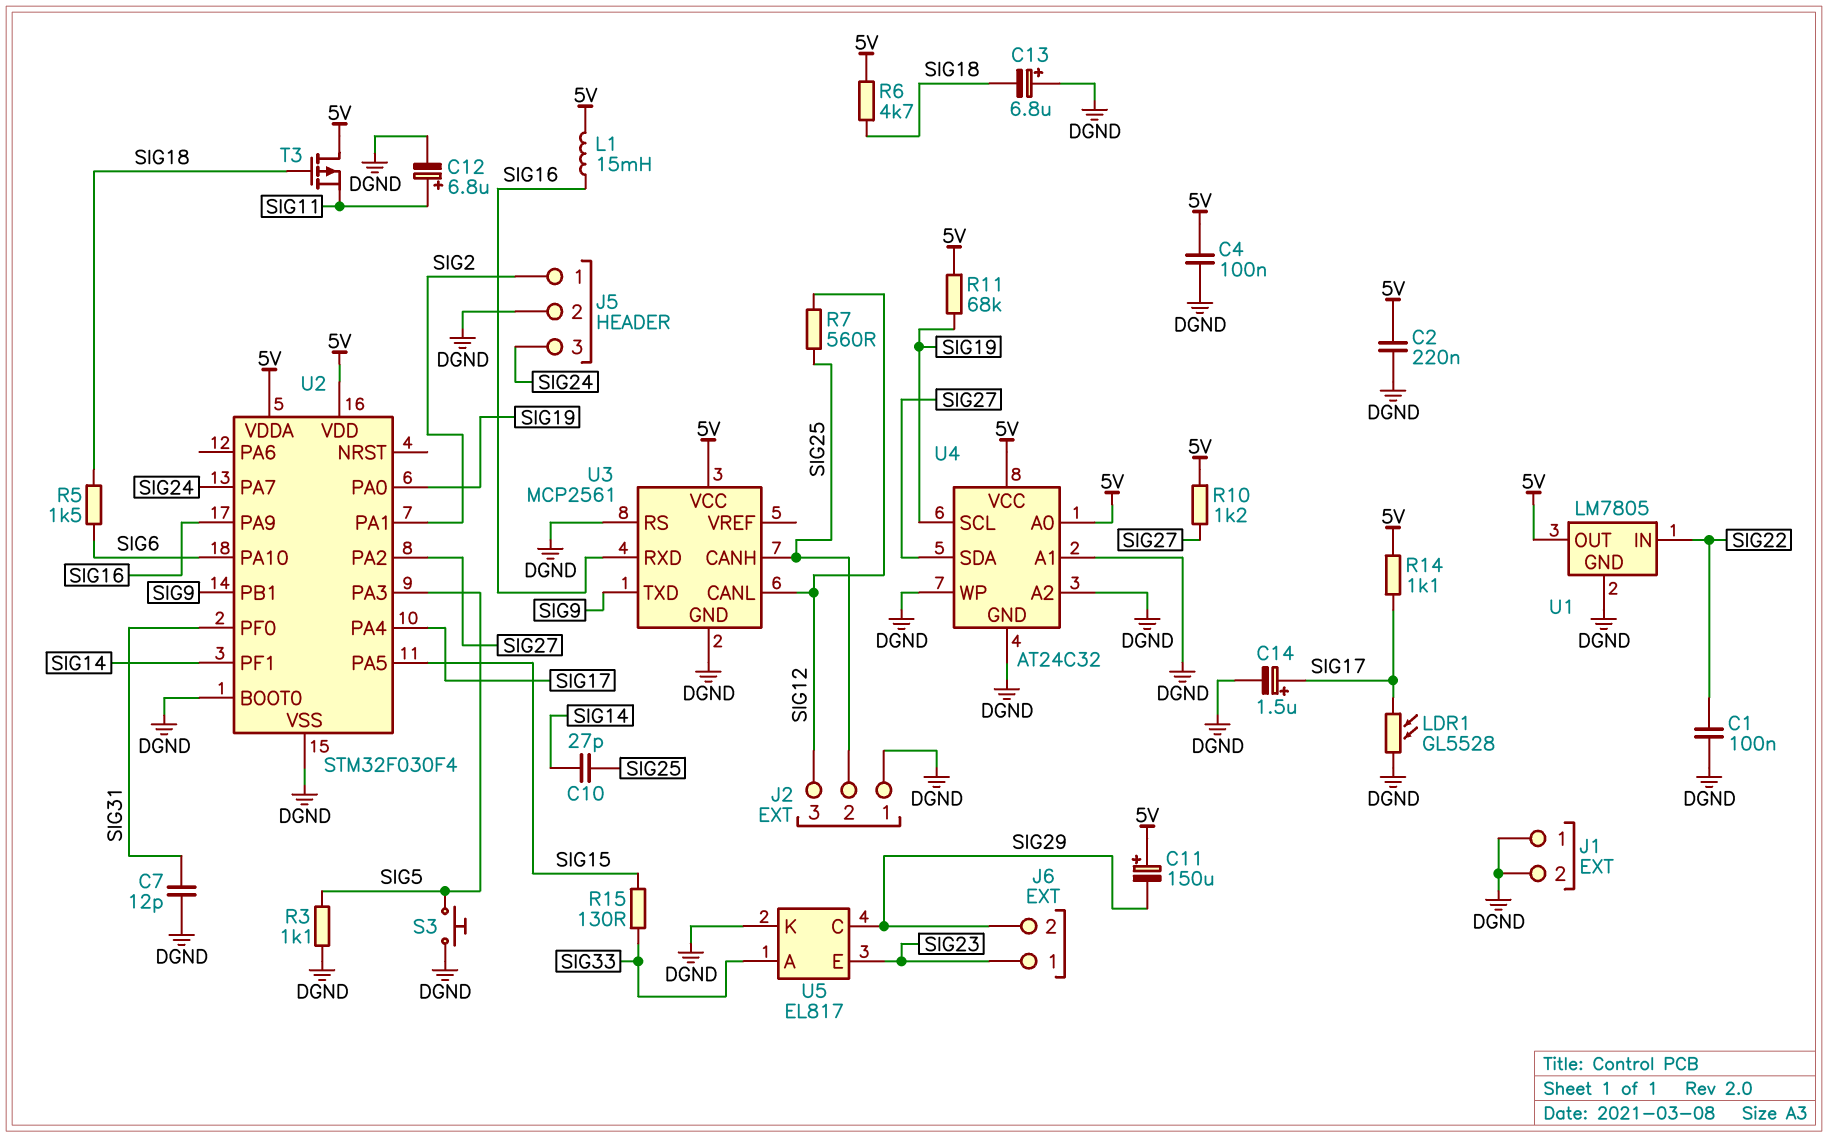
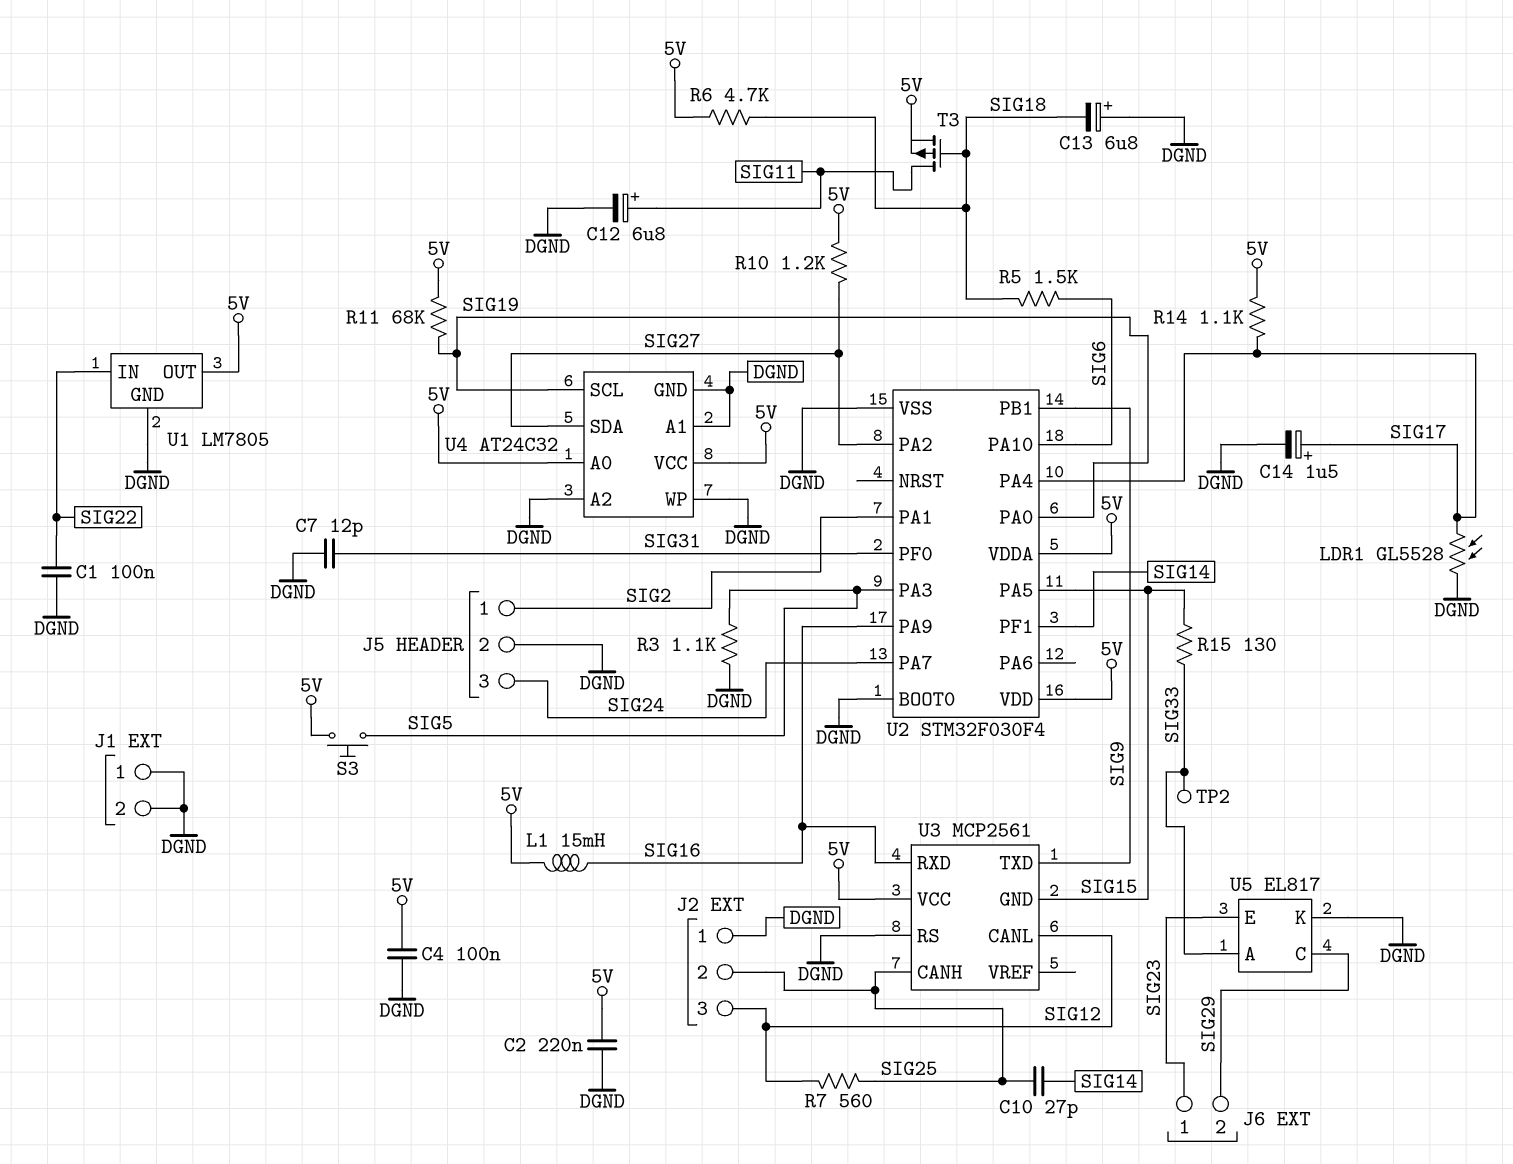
C11: 150uF (plus 5V, minus SIG29) -> none
S3: button (DGND, SIG5) -> button (5V, SIG5)
T3: PMOS (G SIG18, D 5V, S SIG11) -> PMOS (G SIG18, D SIG11, S 5V)
TP2: none -> test point (SIG33)
U3 pin GND: DGND -> SIG15

